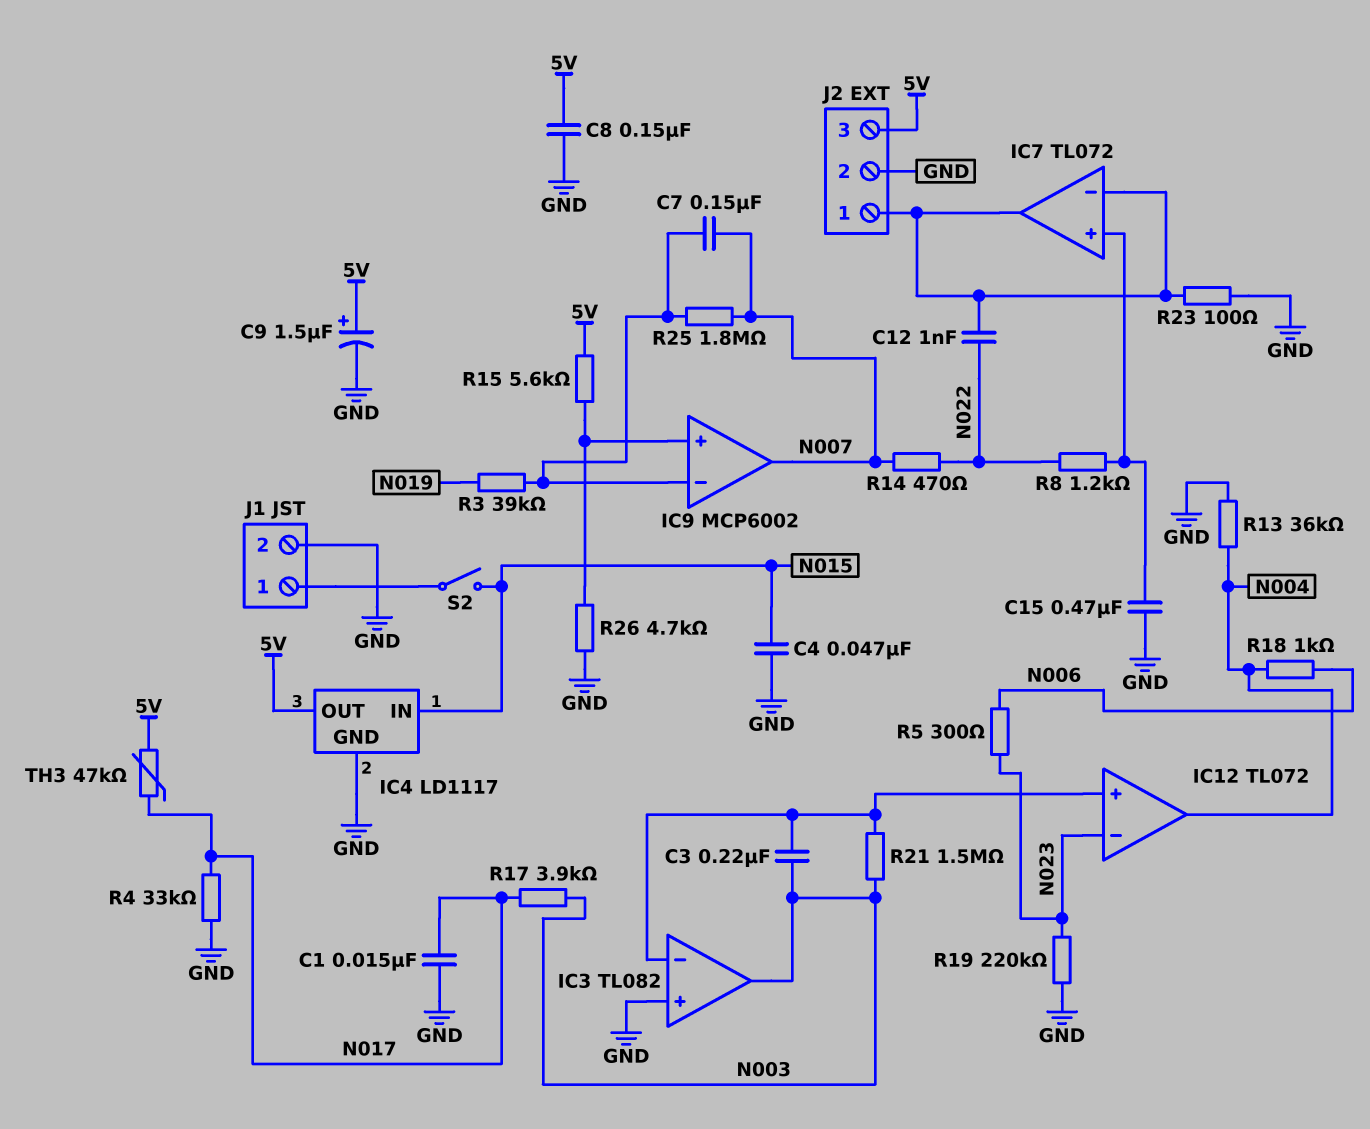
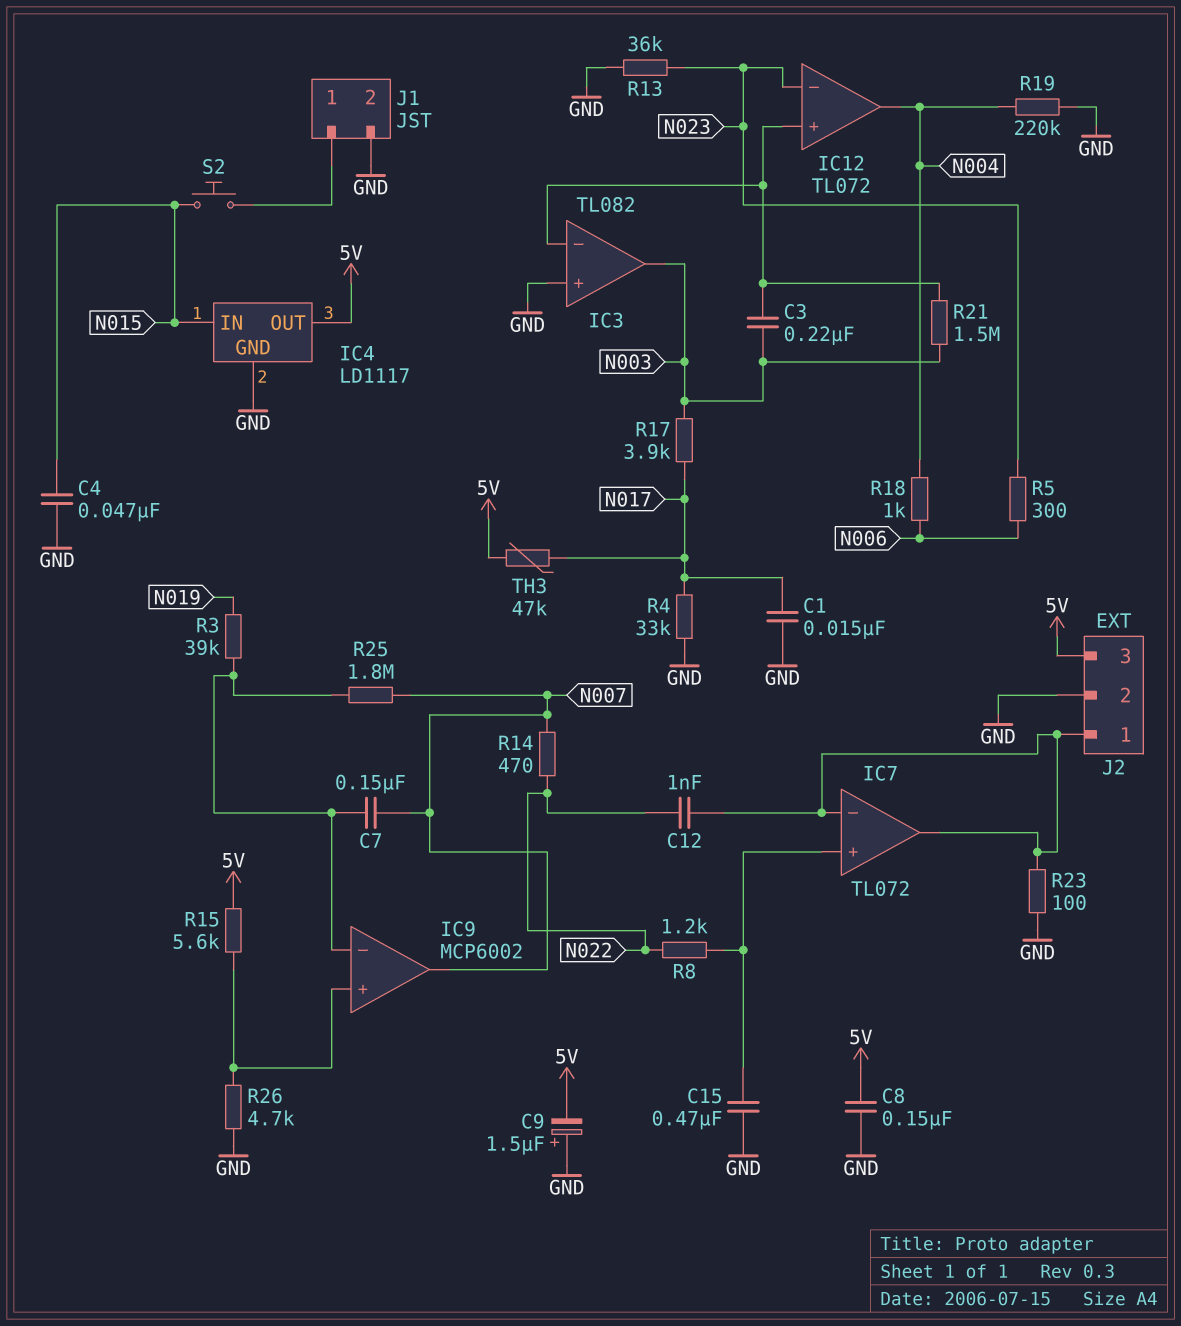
C9: 1.5uF (plus 5V, minus GND) -> 1.5uF (plus GND, minus 5V)
R13: 36k (GND, N004) -> 36k (GND, N023)
R19: 220k (GND, N023) -> 220k (GND, N004)
S2: switch (J1/1, N015) -> button (J1/1, N015)

